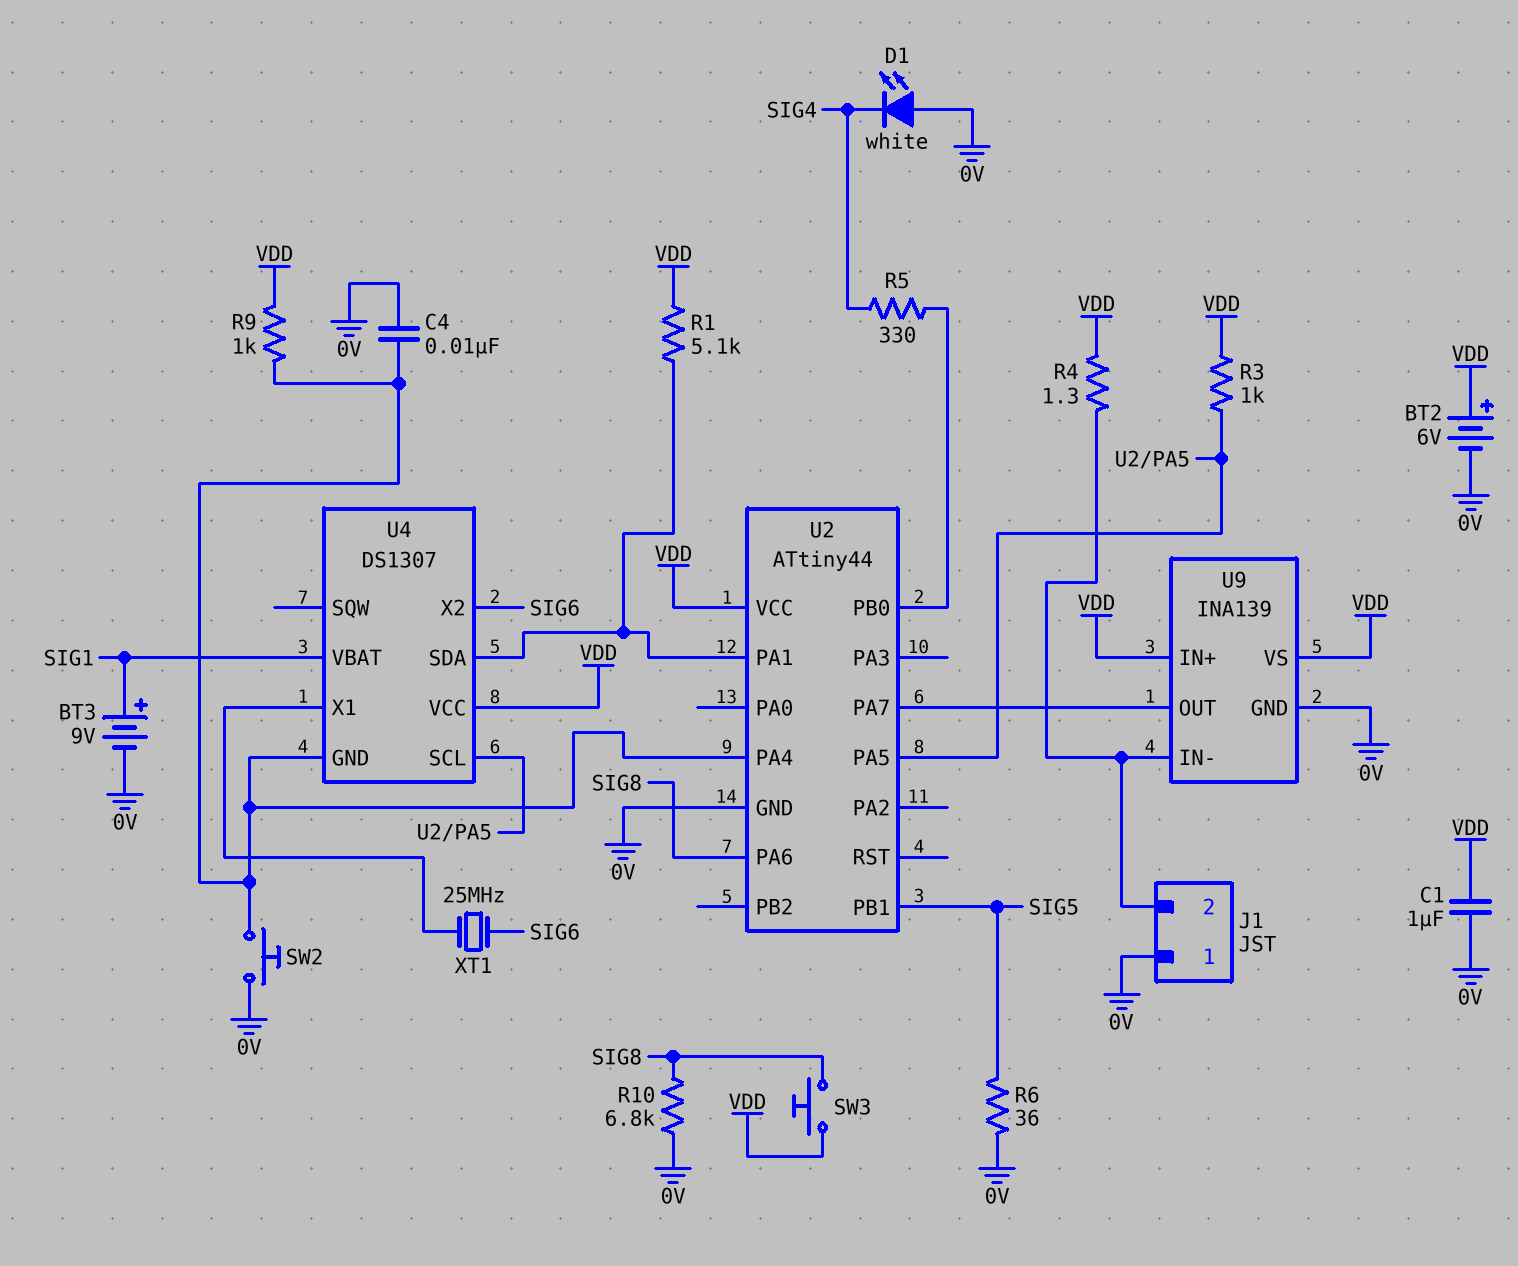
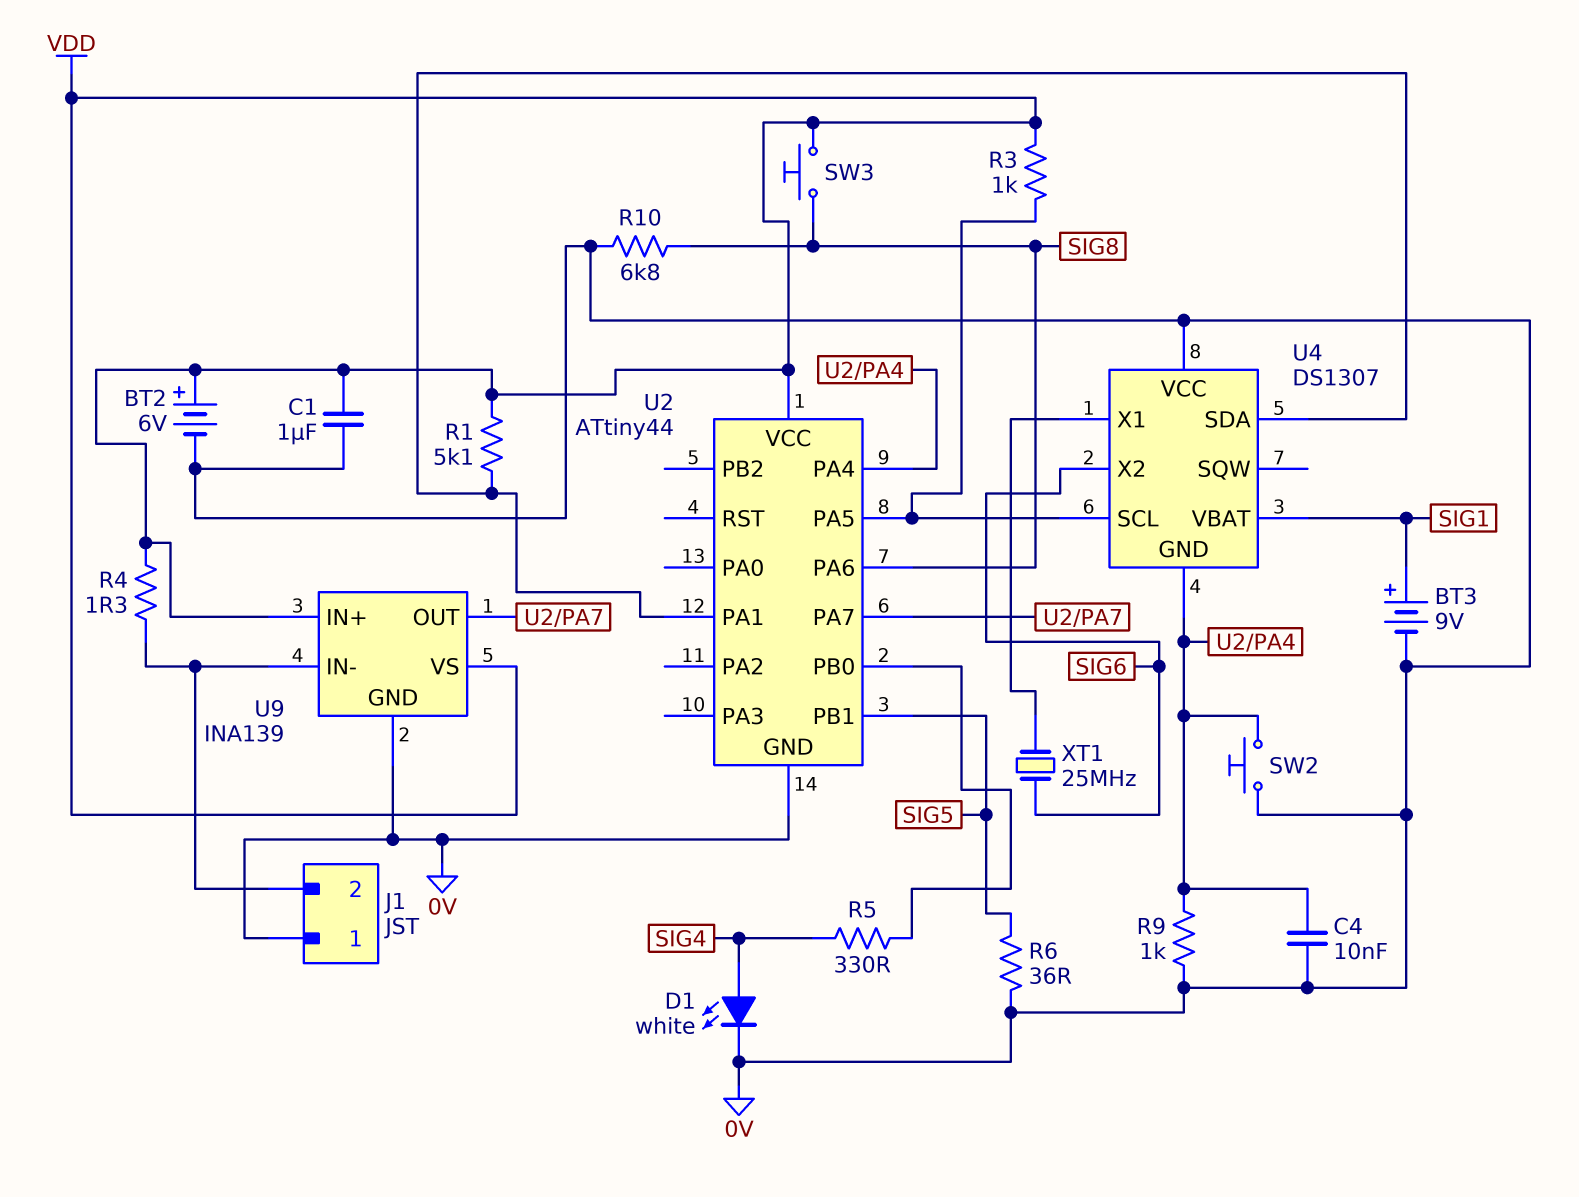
D1: LED white (A 0V, K SIG4) -> LED white (A SIG4, K 0V)
R9: 1k (U2/PA4, VDD) -> 1k (0V, U2/PA4)
U4 pin VCC: VDD -> 0V

